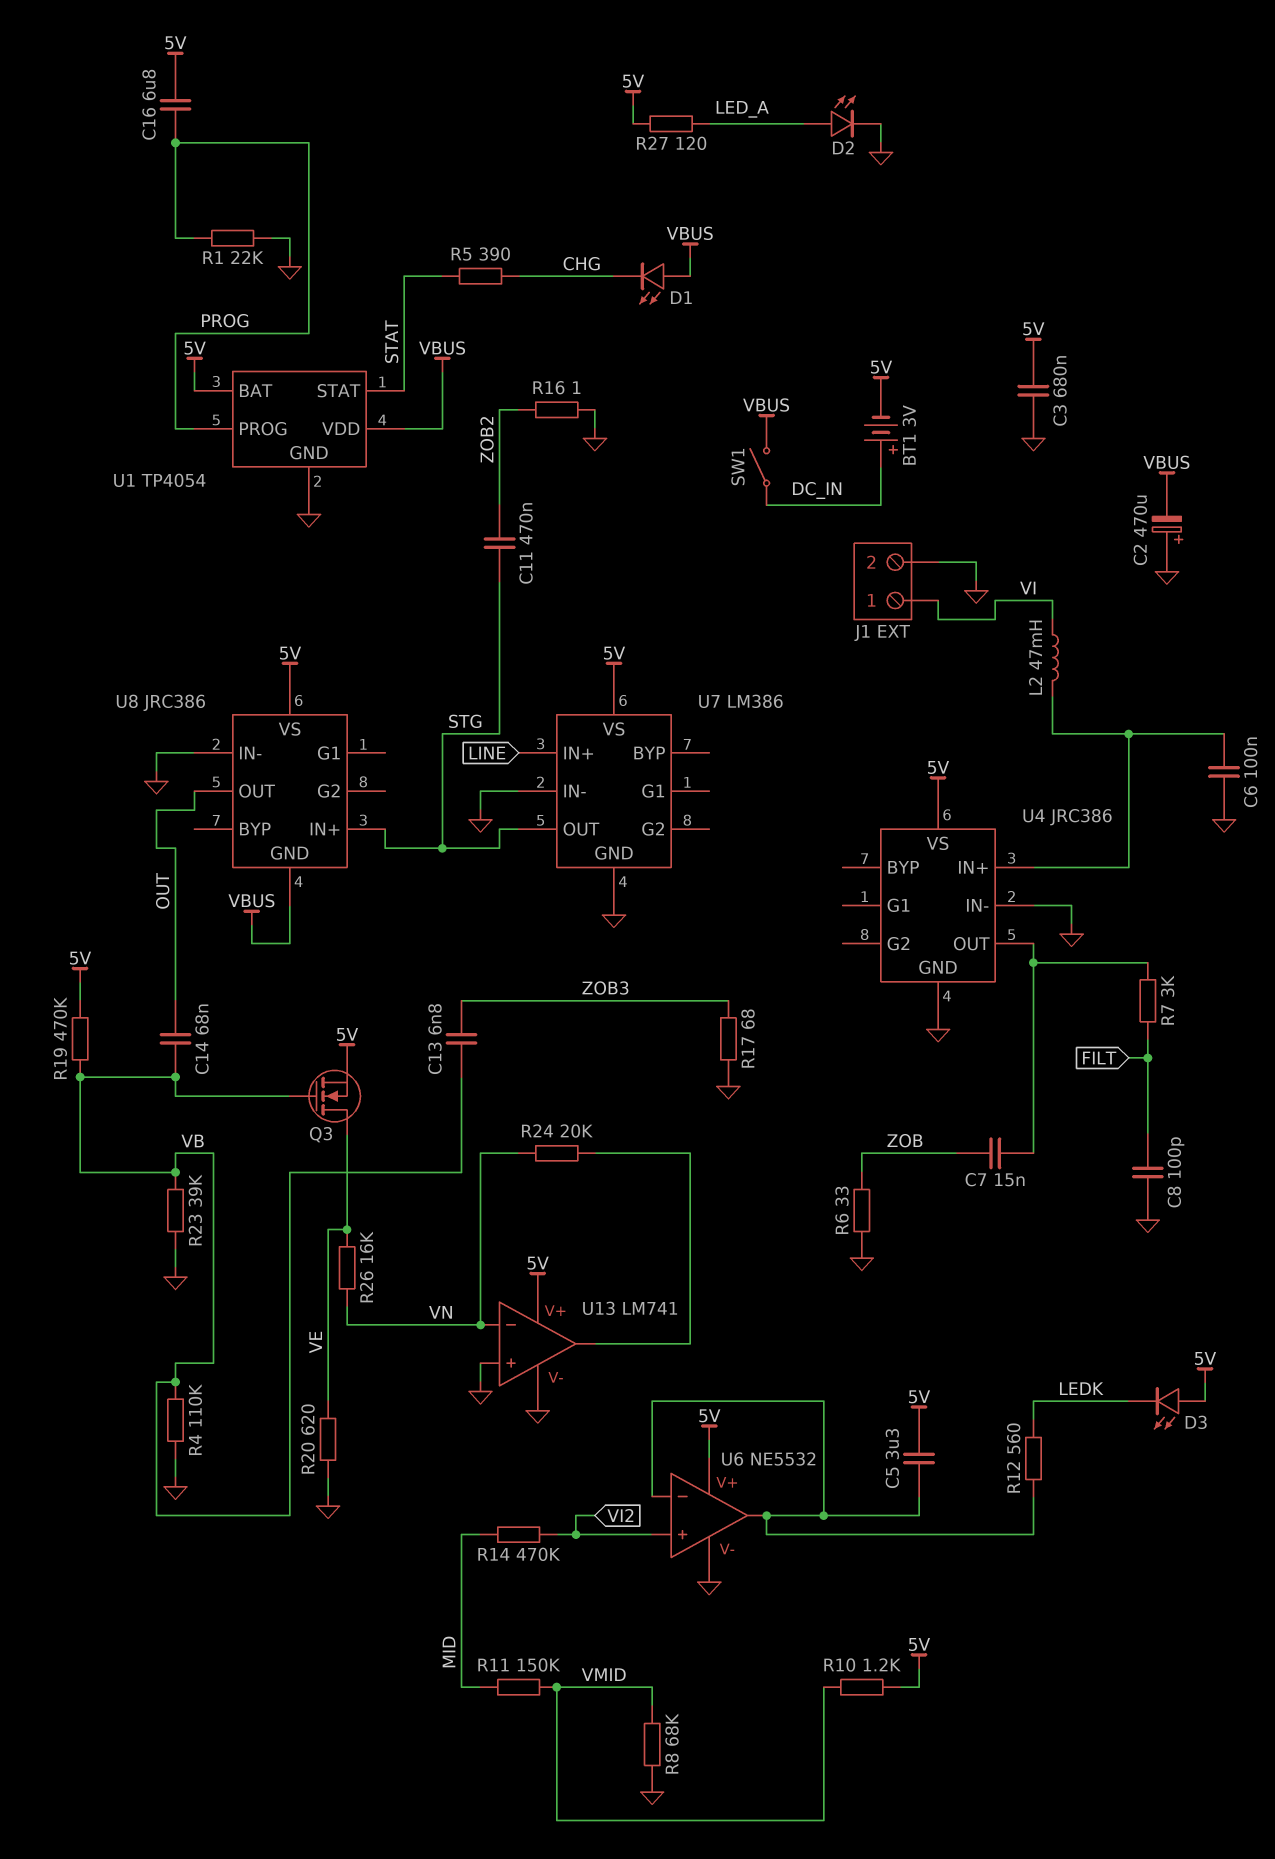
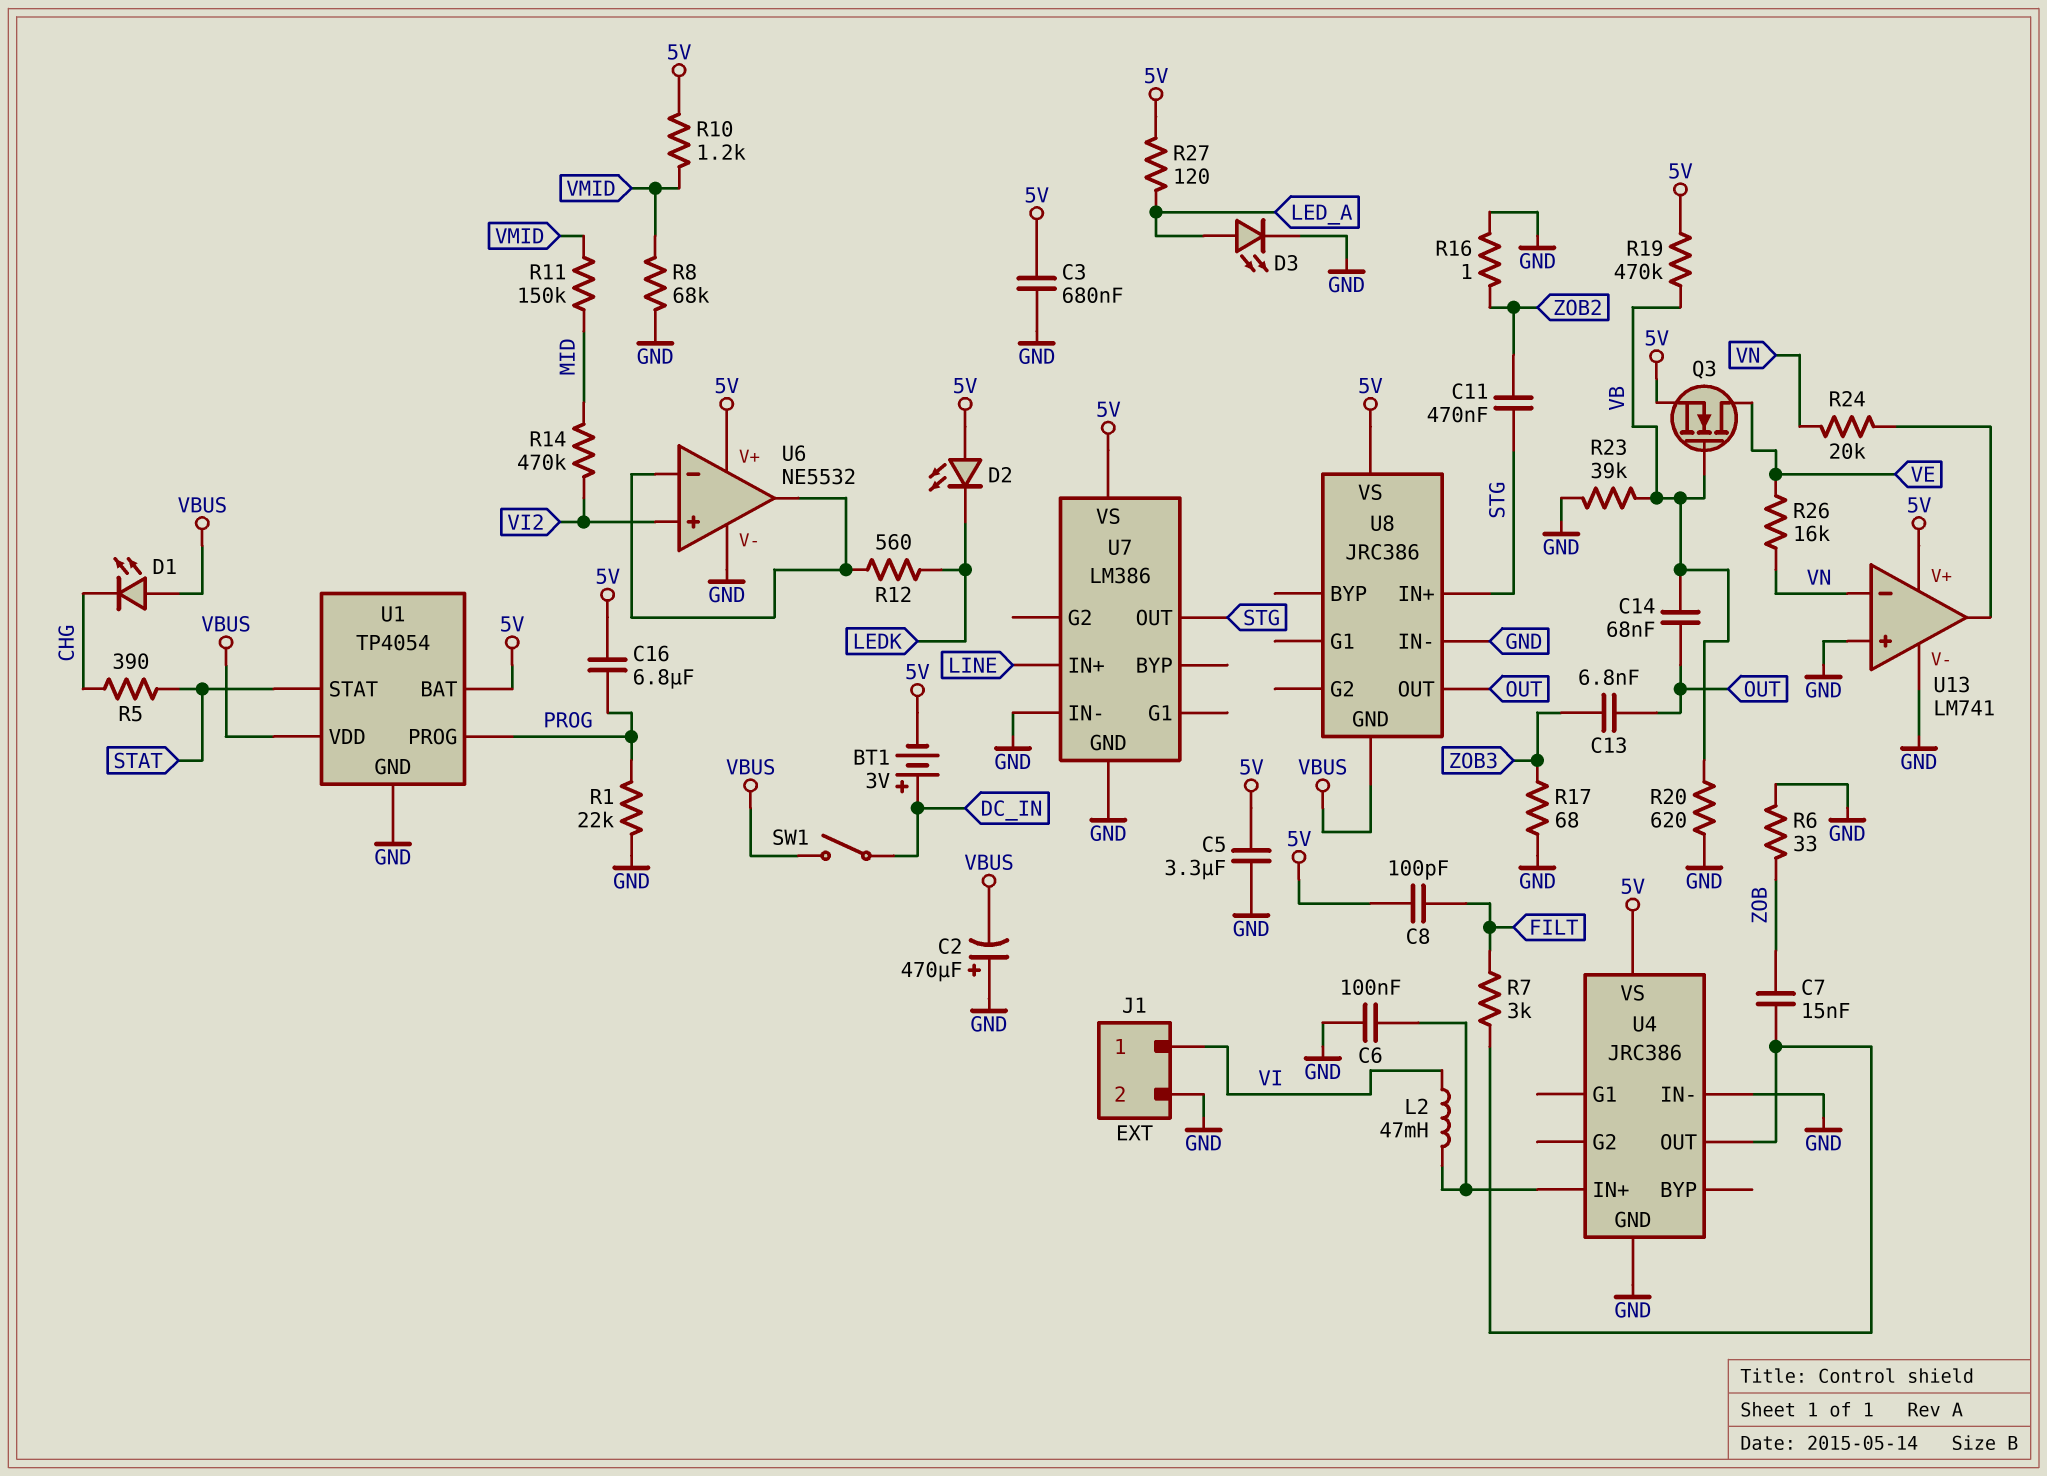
C5: 3.3uF (5V, U6/in-) -> 3.3uF (5V, GND)
C8: 100pF (FILT, GND) -> 100pF (5V, FILT)
C13: 6.8nF (VB, ZOB3) -> 6.8nF (OUT, ZOB3)
D2: LED (A LED_A, K GND) -> LED (A 5V, K LEDK)
D3: LED (A 5V, K LEDK) -> LED (A LED_A, K GND)
R4: 110k (GND, VB) -> none
R20: 620 (GND, VE) -> 620 (GND, VB)

